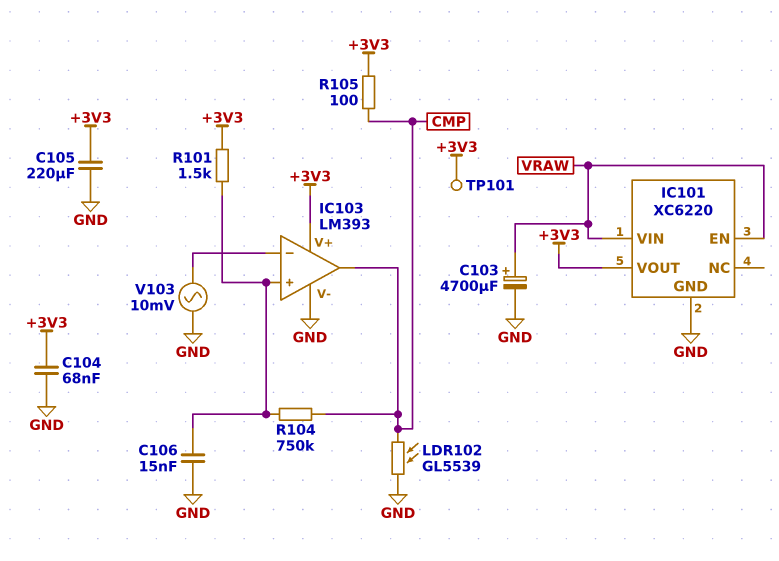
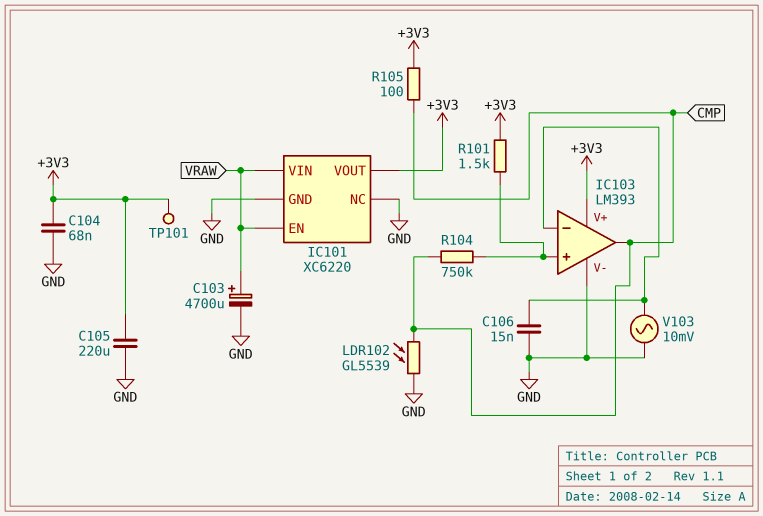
C106: 15nF (GND, IC103/in+) -> 15nF (GND, IC103/in-)
IC101 pin NC: none -> GND

